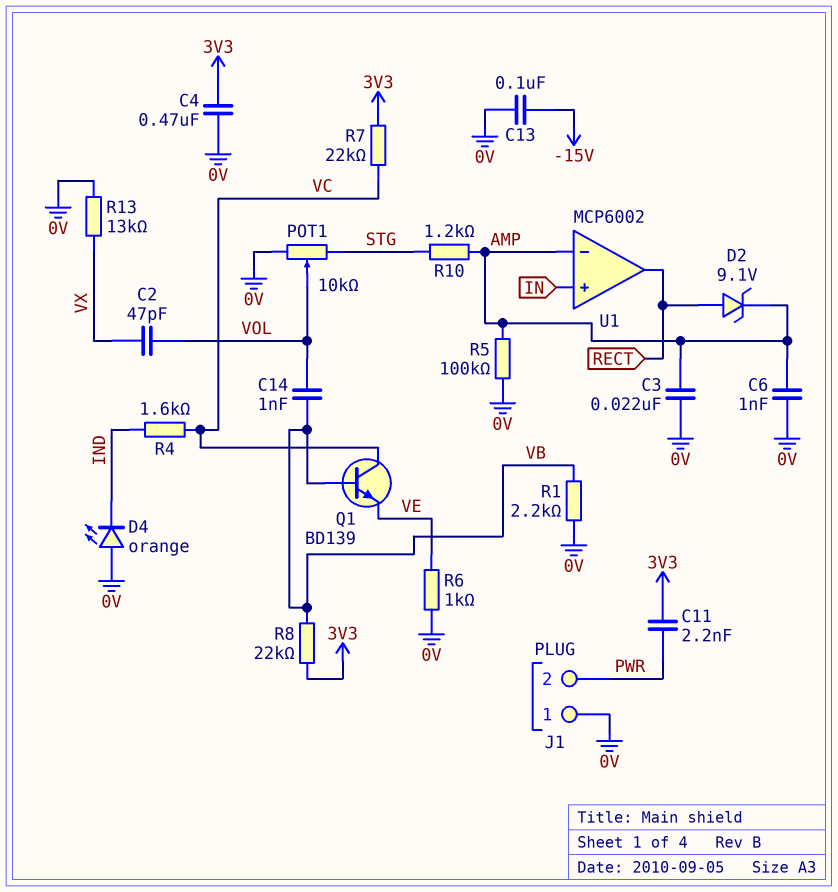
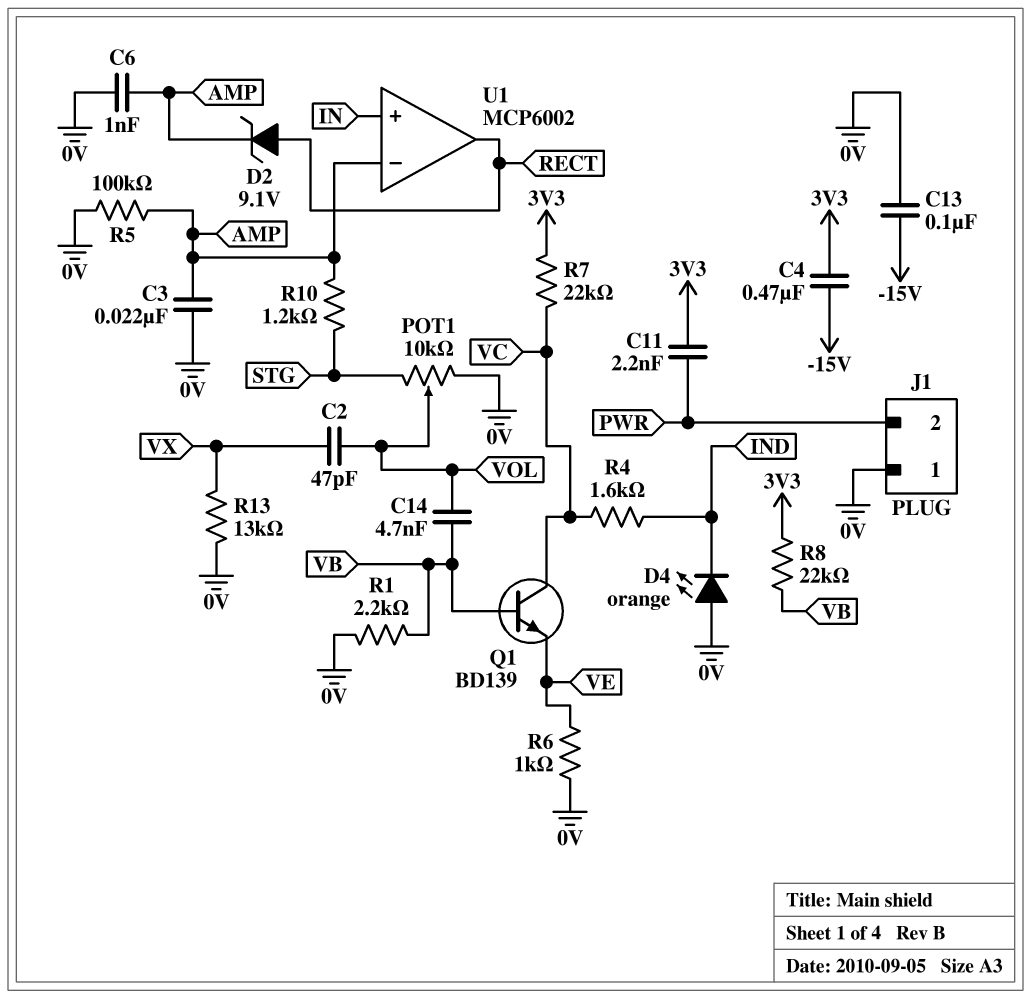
C4: 470nF (0V, 3V3) -> 470nF (-15V, 3V3)
C14: 1nF (VB, VOL) -> 4.7nF (VB, VOL)

